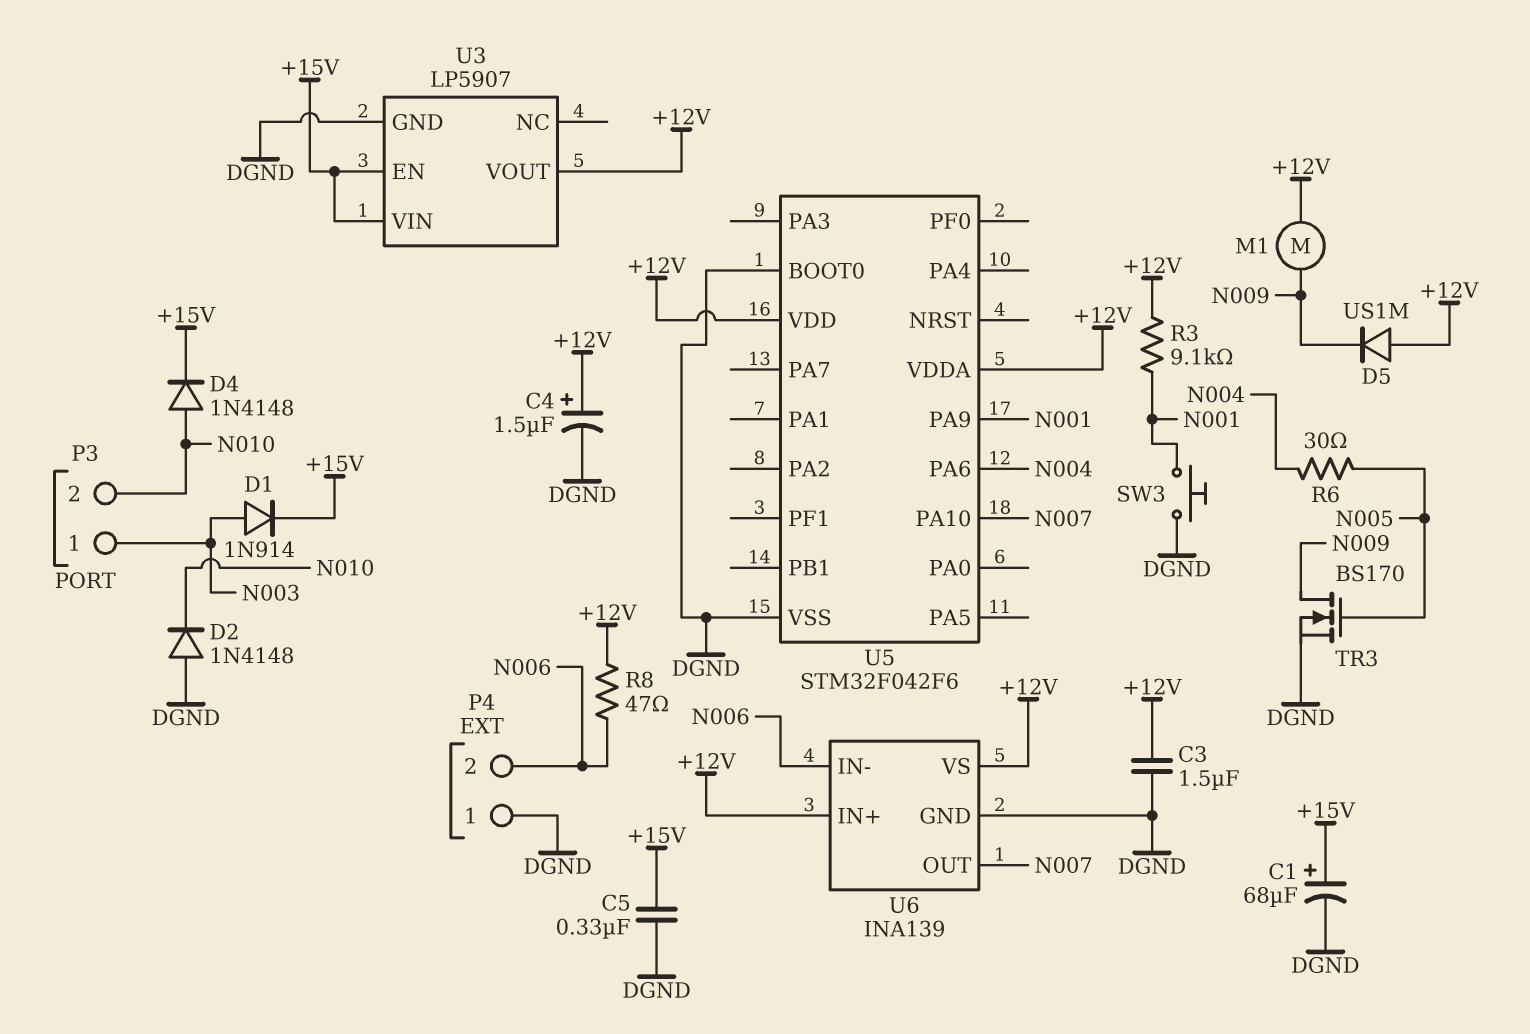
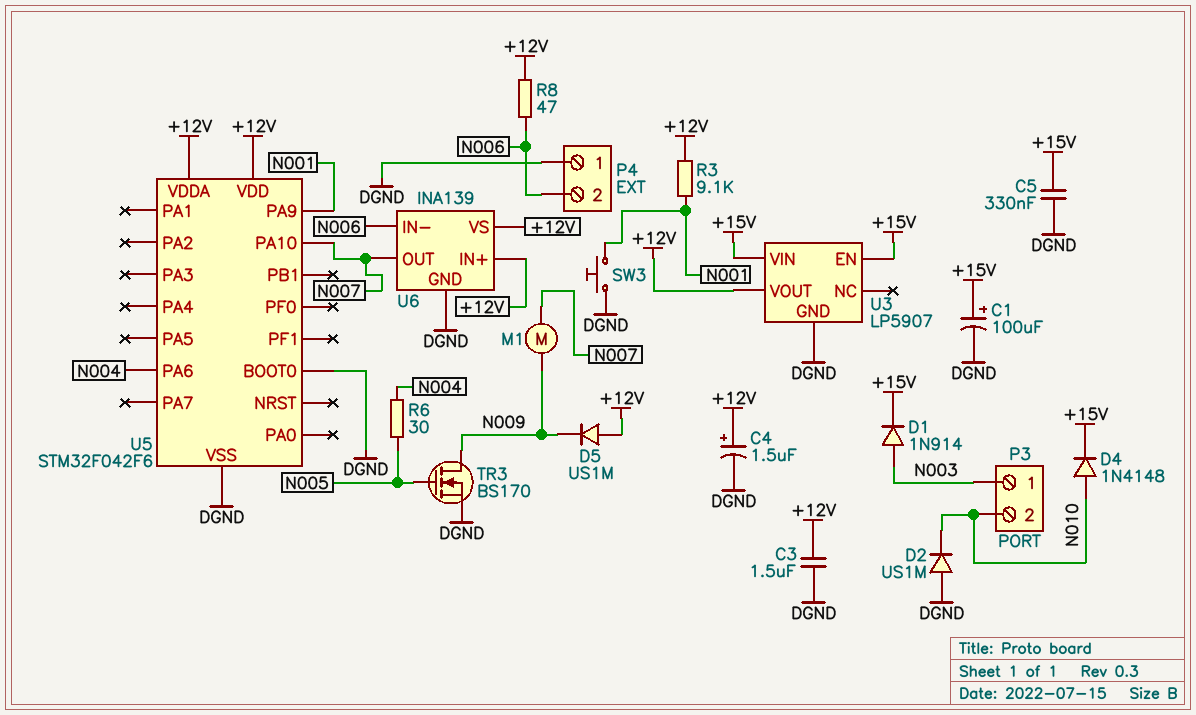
C1: 68uF (plus +15V, minus DGND) -> 100uF (plus +15V, minus DGND)
D2: diode 1N4148 (A DGND, K N010) -> diode US1M (A DGND, K N010)
M1: motor (+12V, N009) -> motor (N007, N009)

